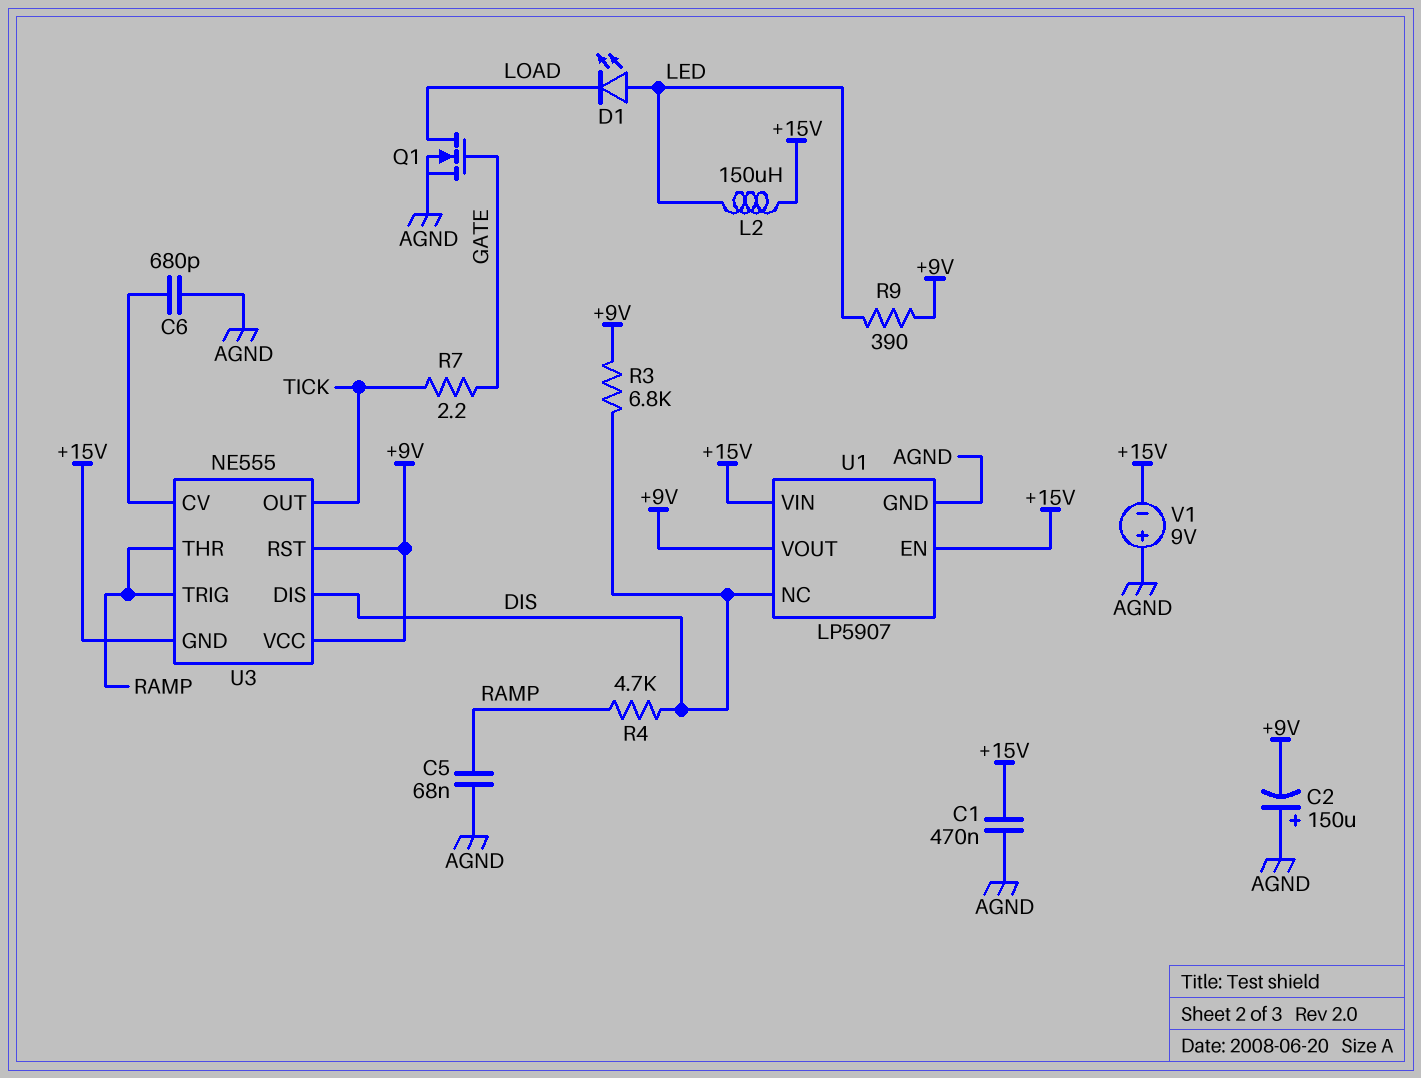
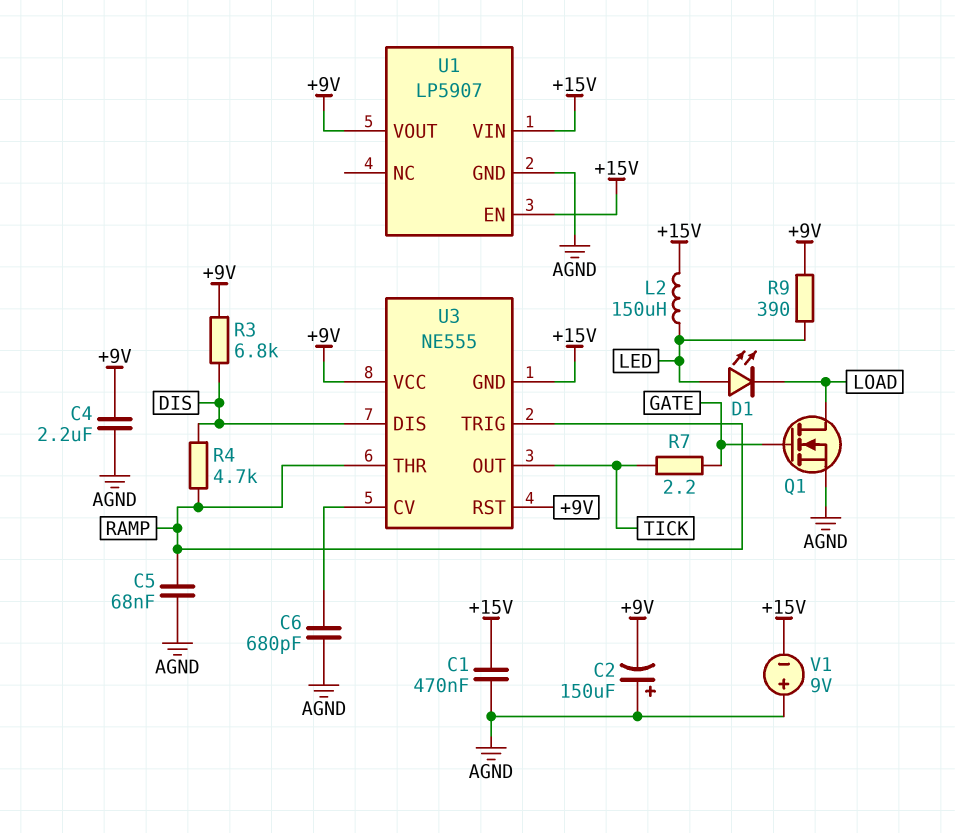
C4: none -> 2.2uF (+9V, AGND)
U1 pin NC: DIS -> none

